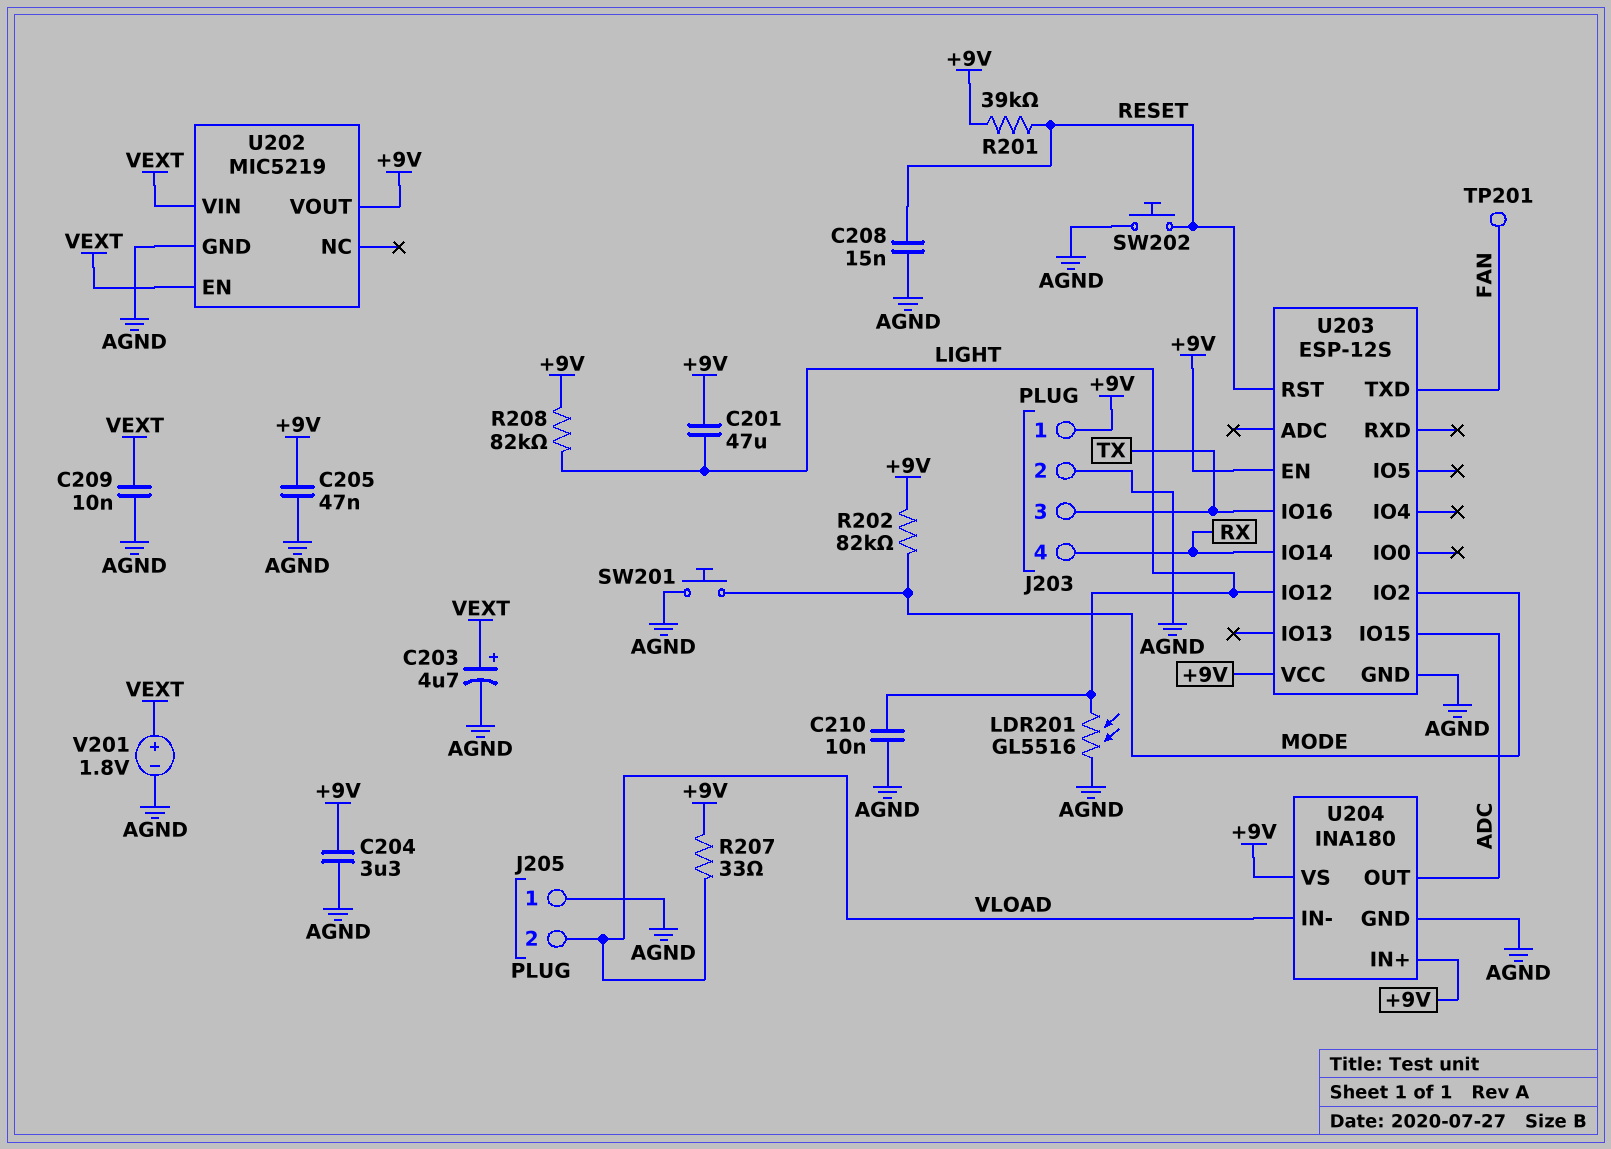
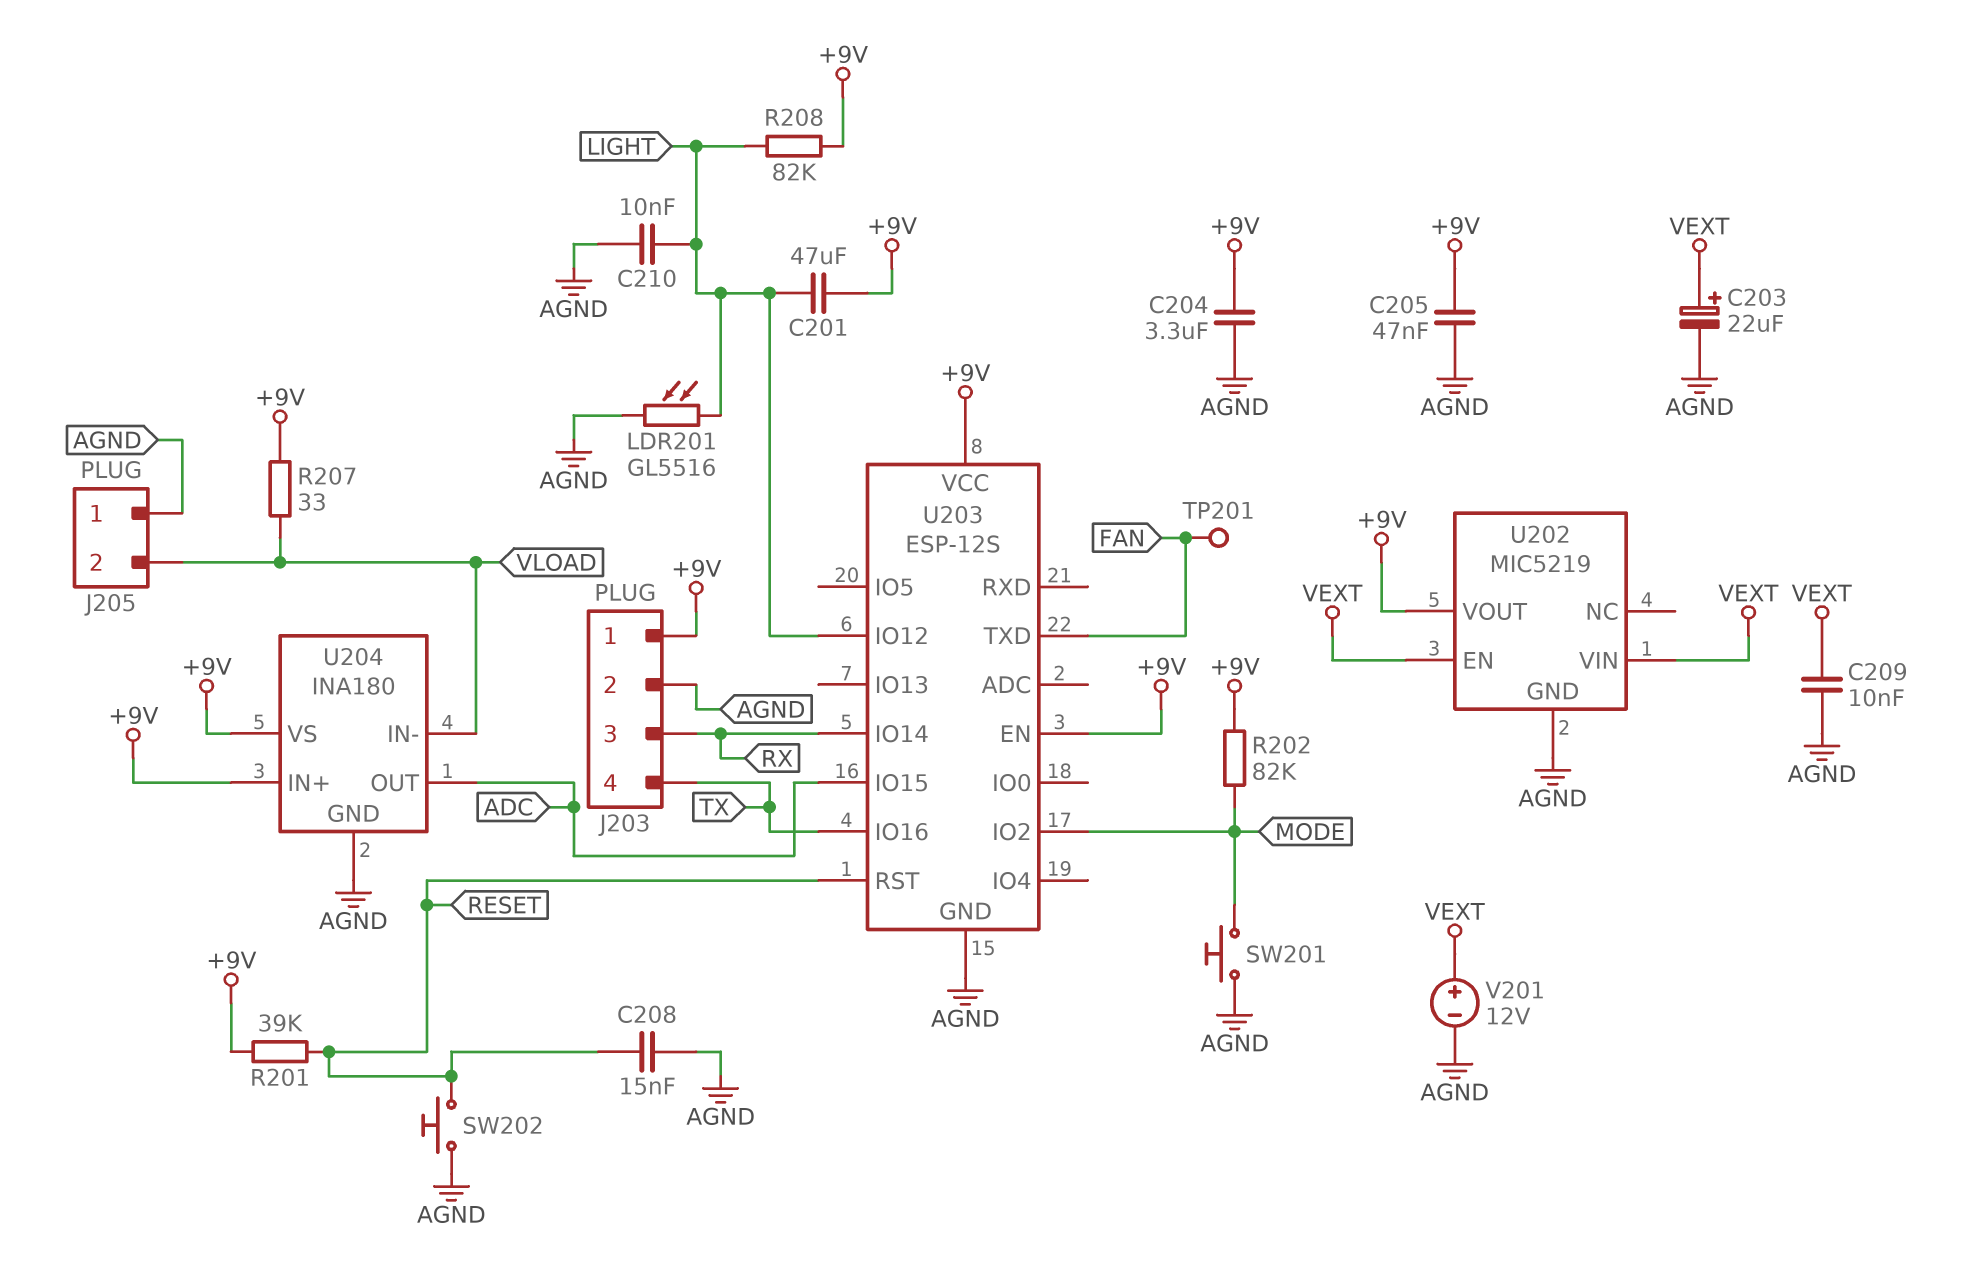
C203: 4.7uF (plus VEXT, minus AGND) -> 22uF (plus VEXT, minus AGND)
J203 pin 3: TX -> RX
J203 pin 4: RX -> TX
V201: 1.8V (plus VEXT, minus AGND) -> 12V (plus VEXT, minus AGND)

